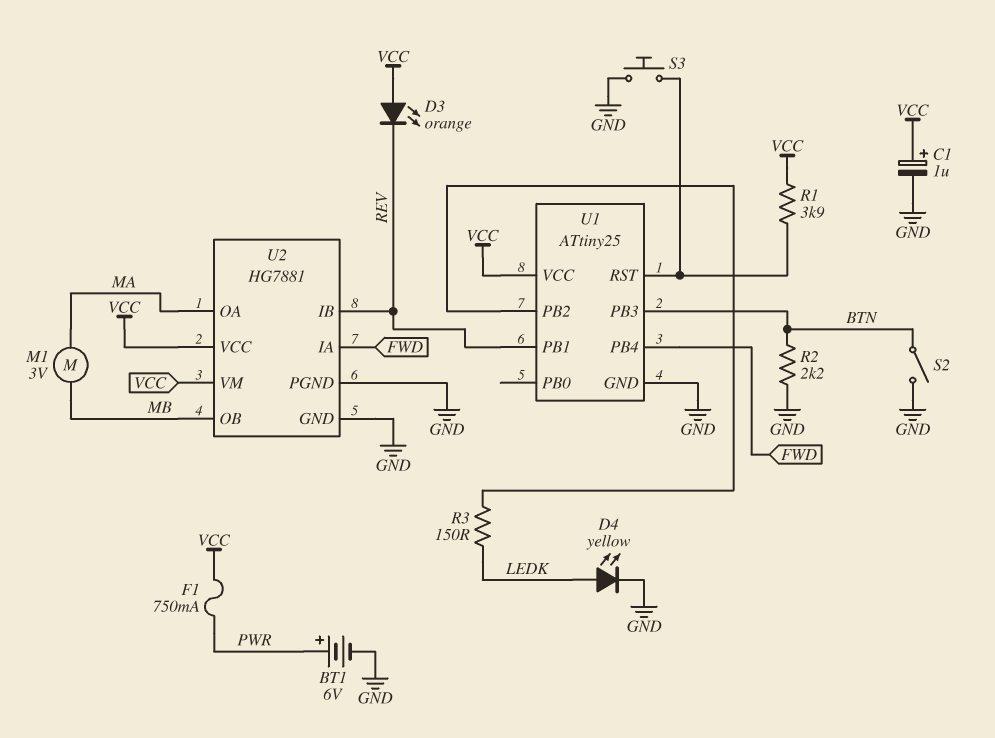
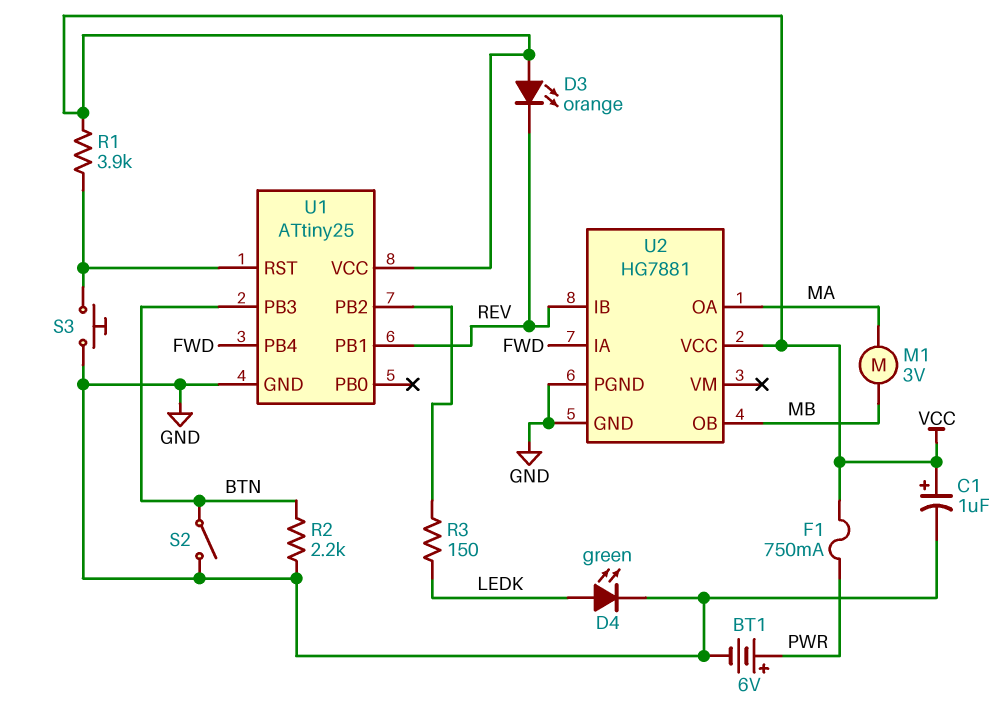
D4: LED yellow (A LEDK, K GND) -> LED green (A LEDK, K GND)
U2 pin VM: VCC -> none

